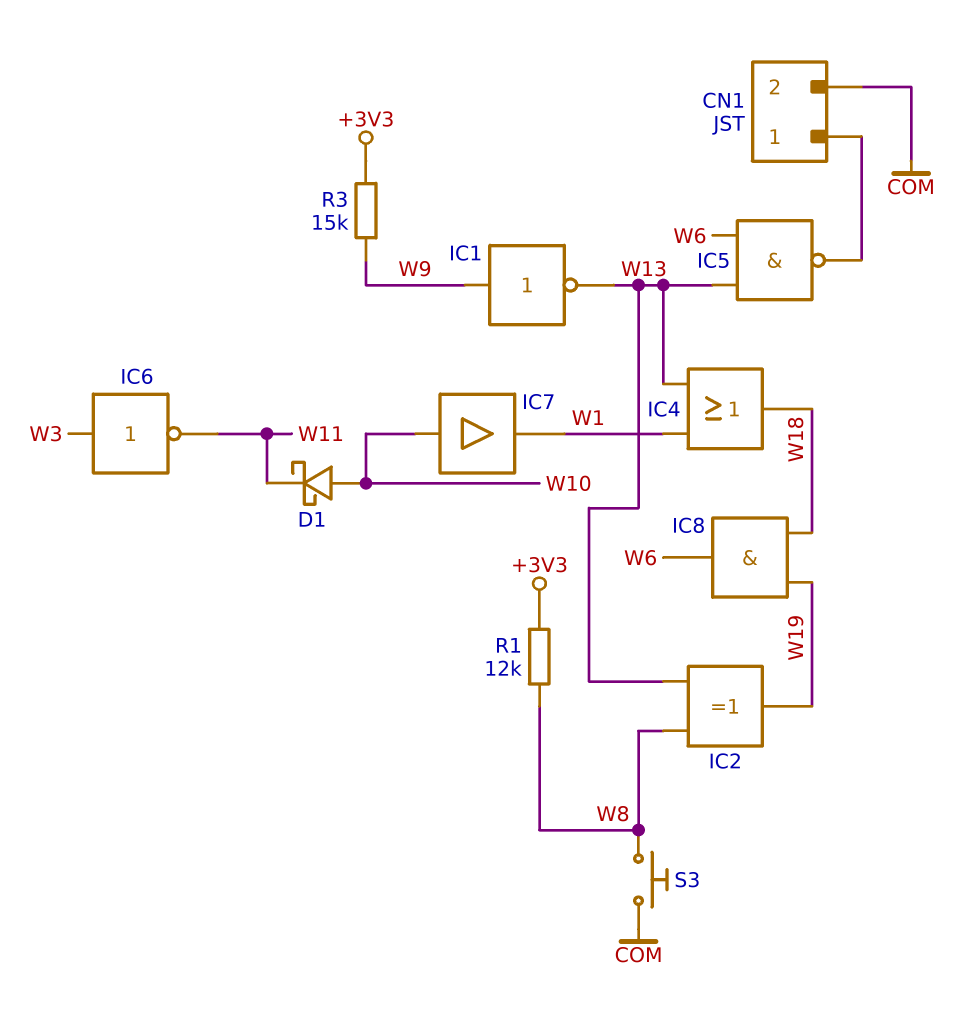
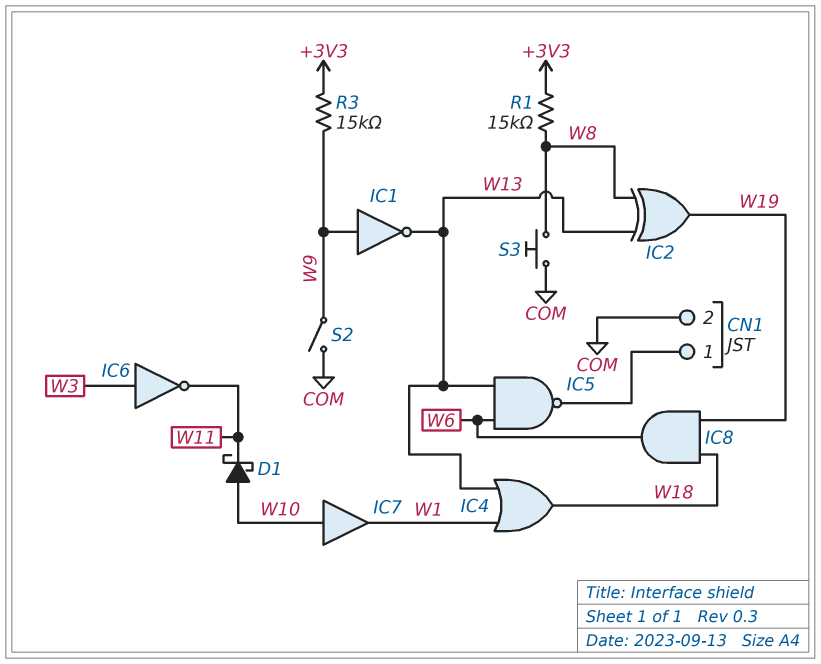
R1: 12k (+3V3, W8) -> 15k (+3V3, W8)
S2: none -> switch (COM, W9)

